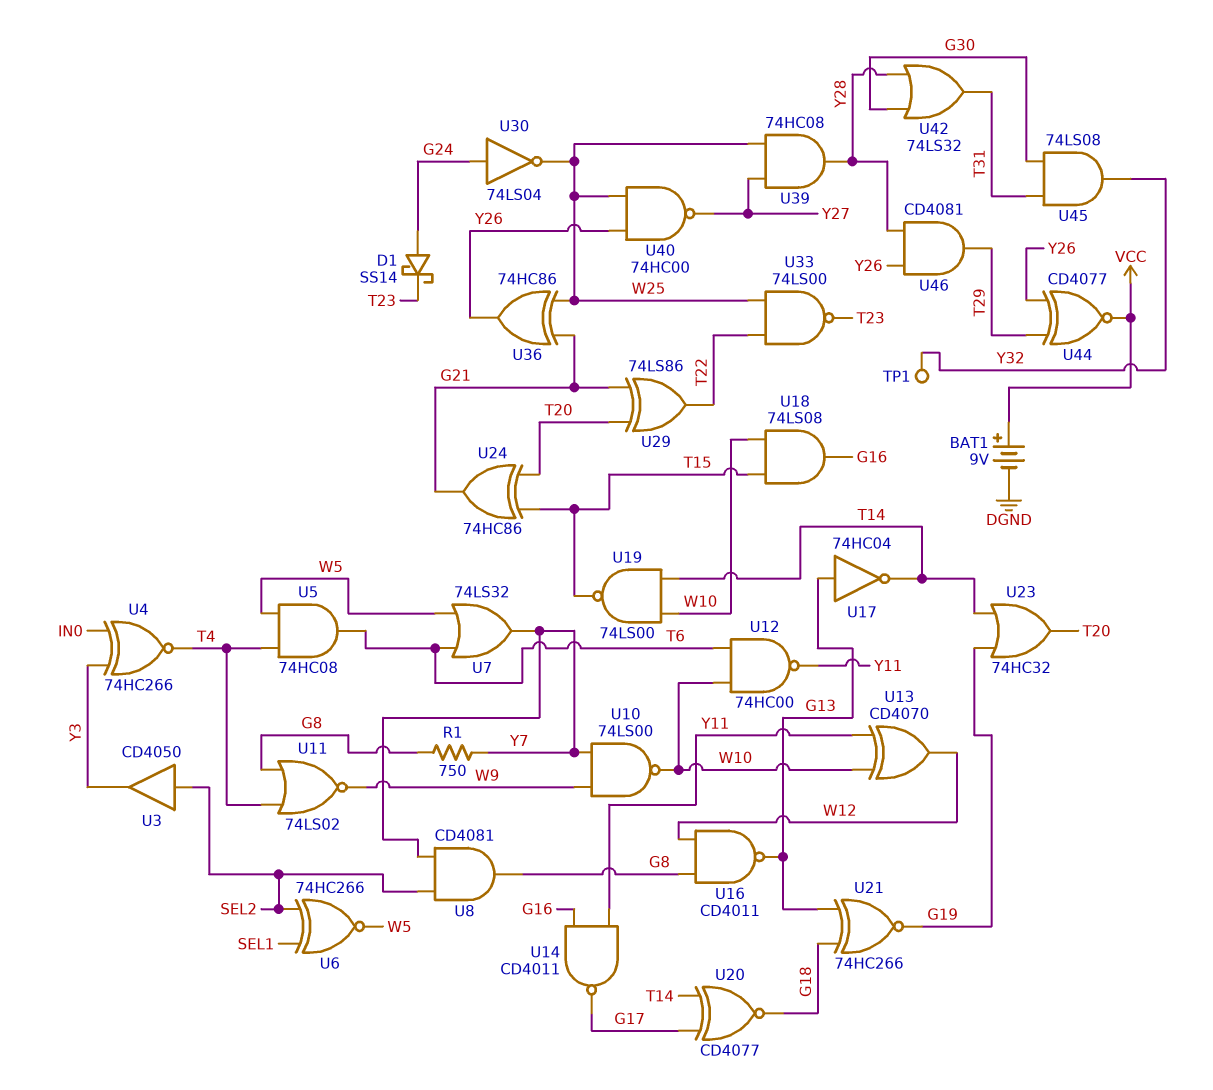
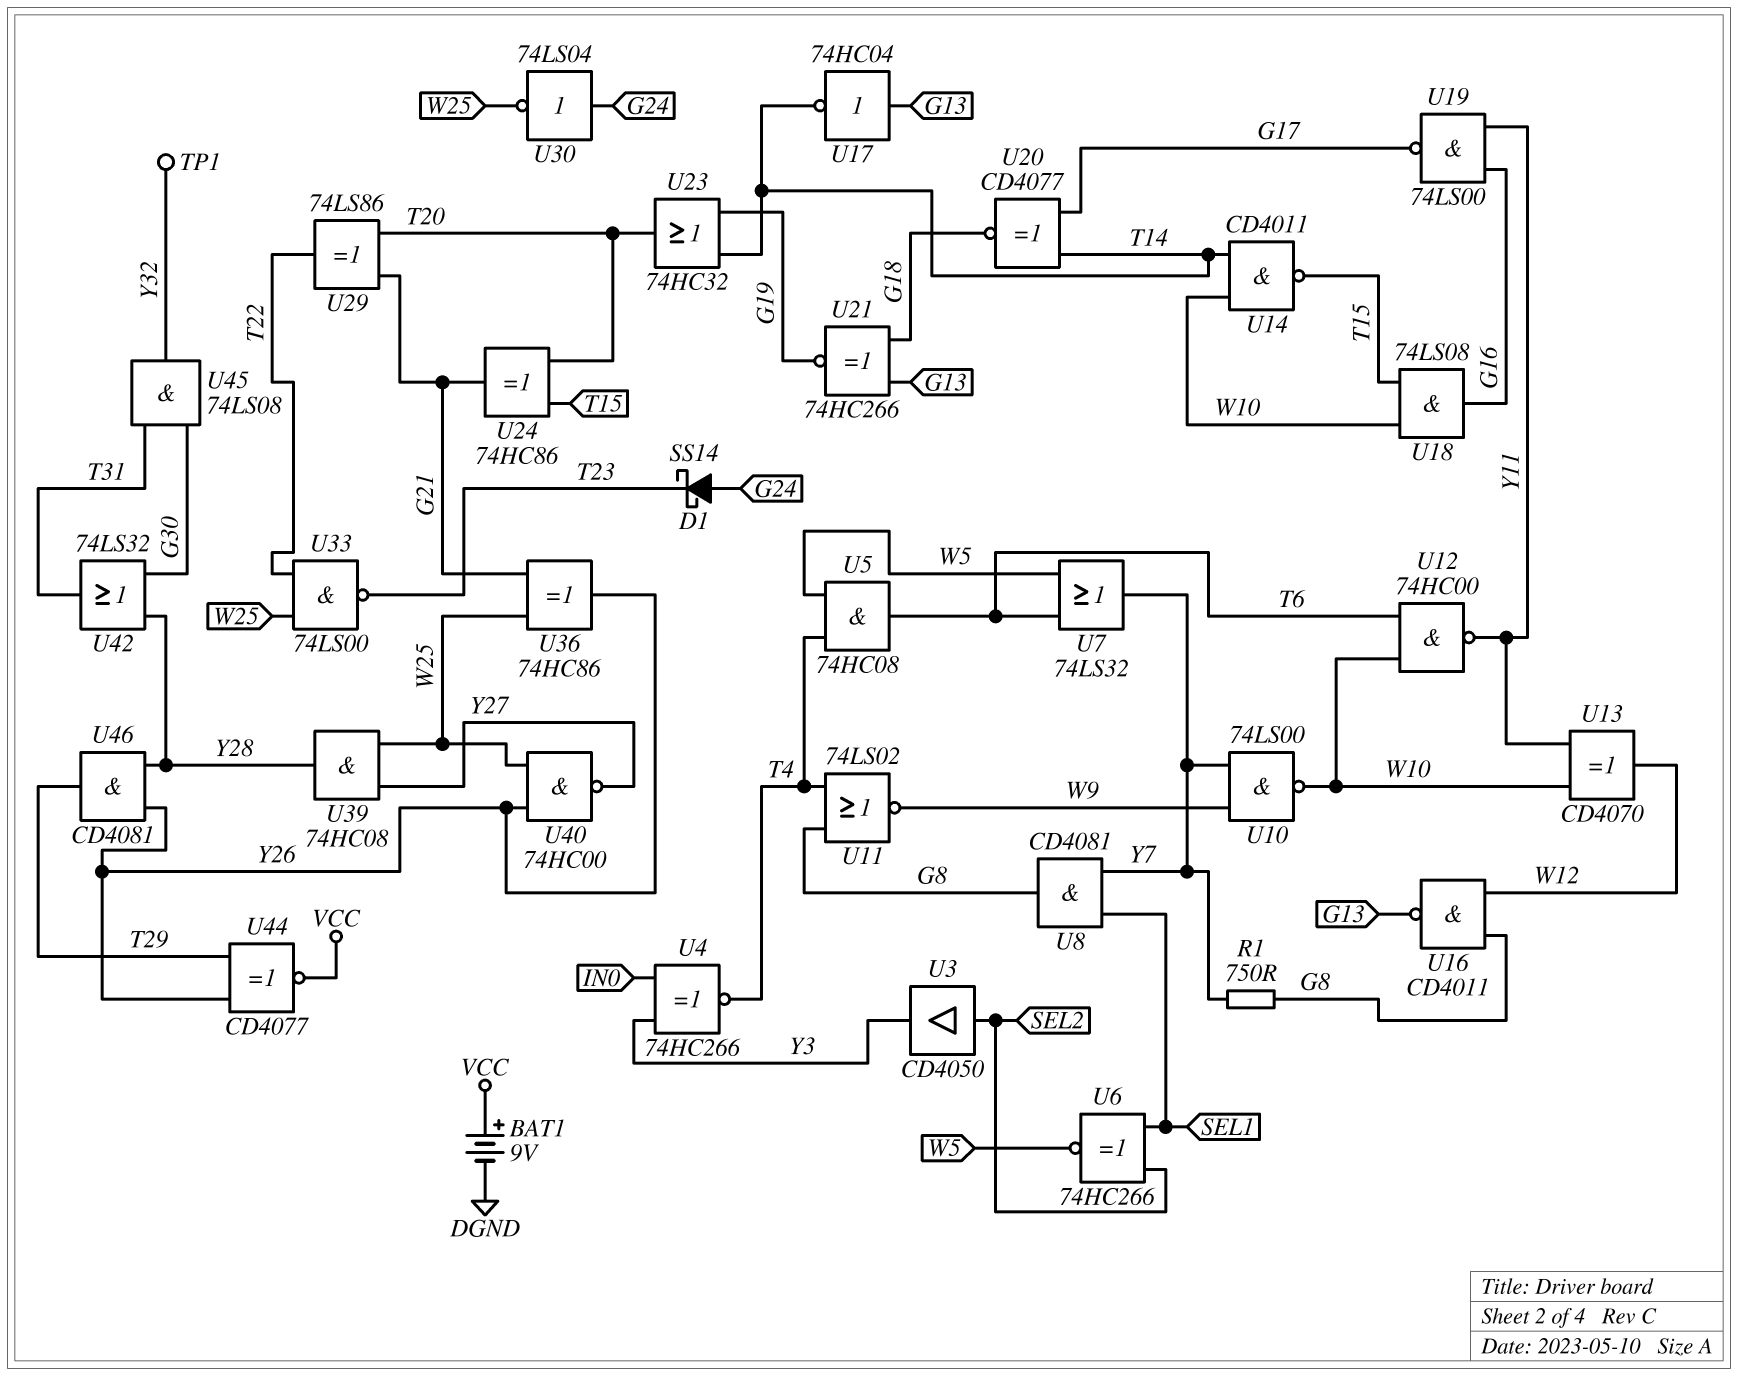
U8: AND CD4081 (in SEL2, in Y7, out G8) -> AND CD4081 (in SEL1, in Y7, out G8)
U14: NAND CD4011 (in G16, in Y11, out G17) -> NAND CD4011 (in T14, in W10, out T15)
U19: NAND 74LS00 (in T14, in W10, out T15) -> NAND 74LS00 (in G16, in Y11, out G17)

